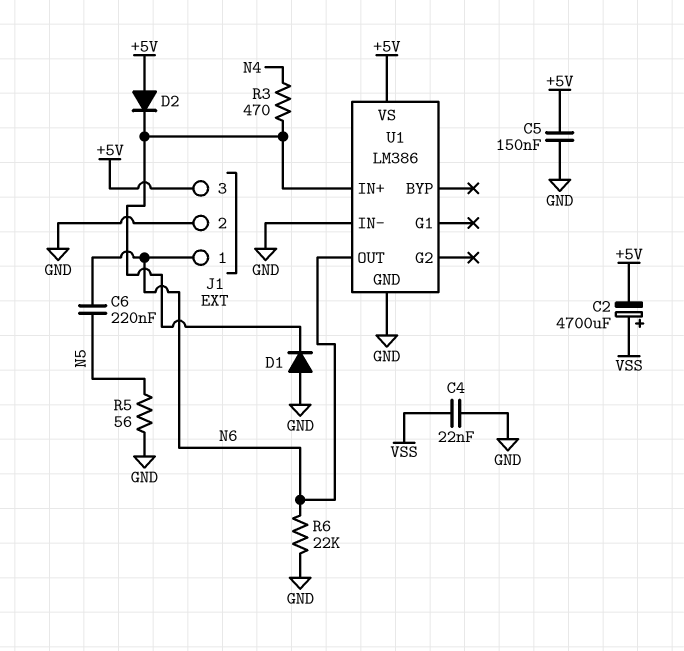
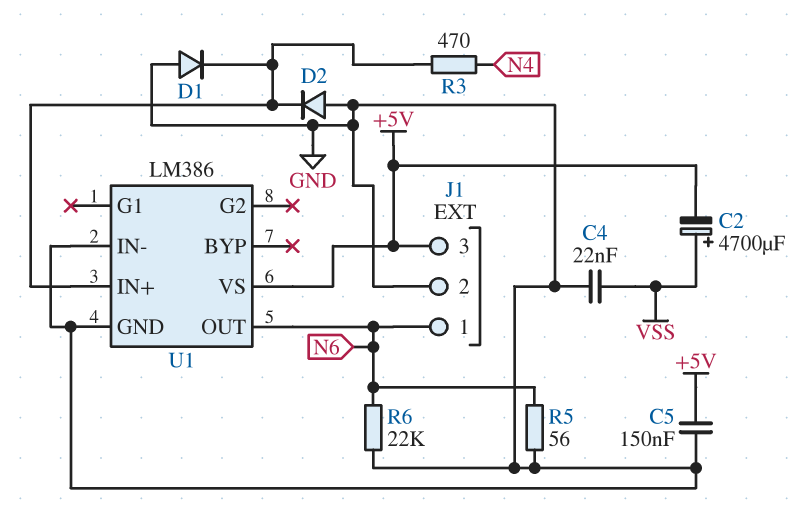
C6: 220nF (N5, N6) -> none
D2: diode (A +5V, K U1/IN+) -> diode (A GND, K U1/IN+)
R5: 56 (GND, N5) -> 56 (GND, N6)

